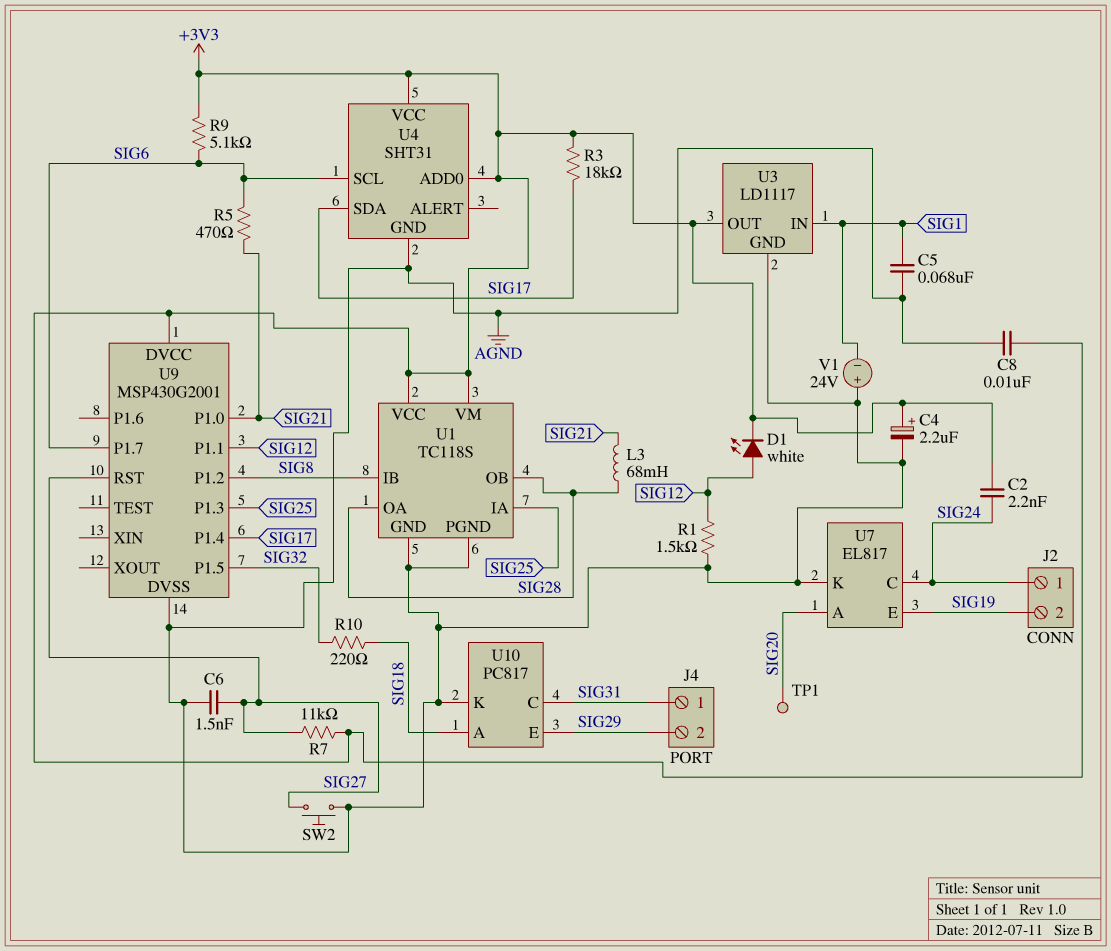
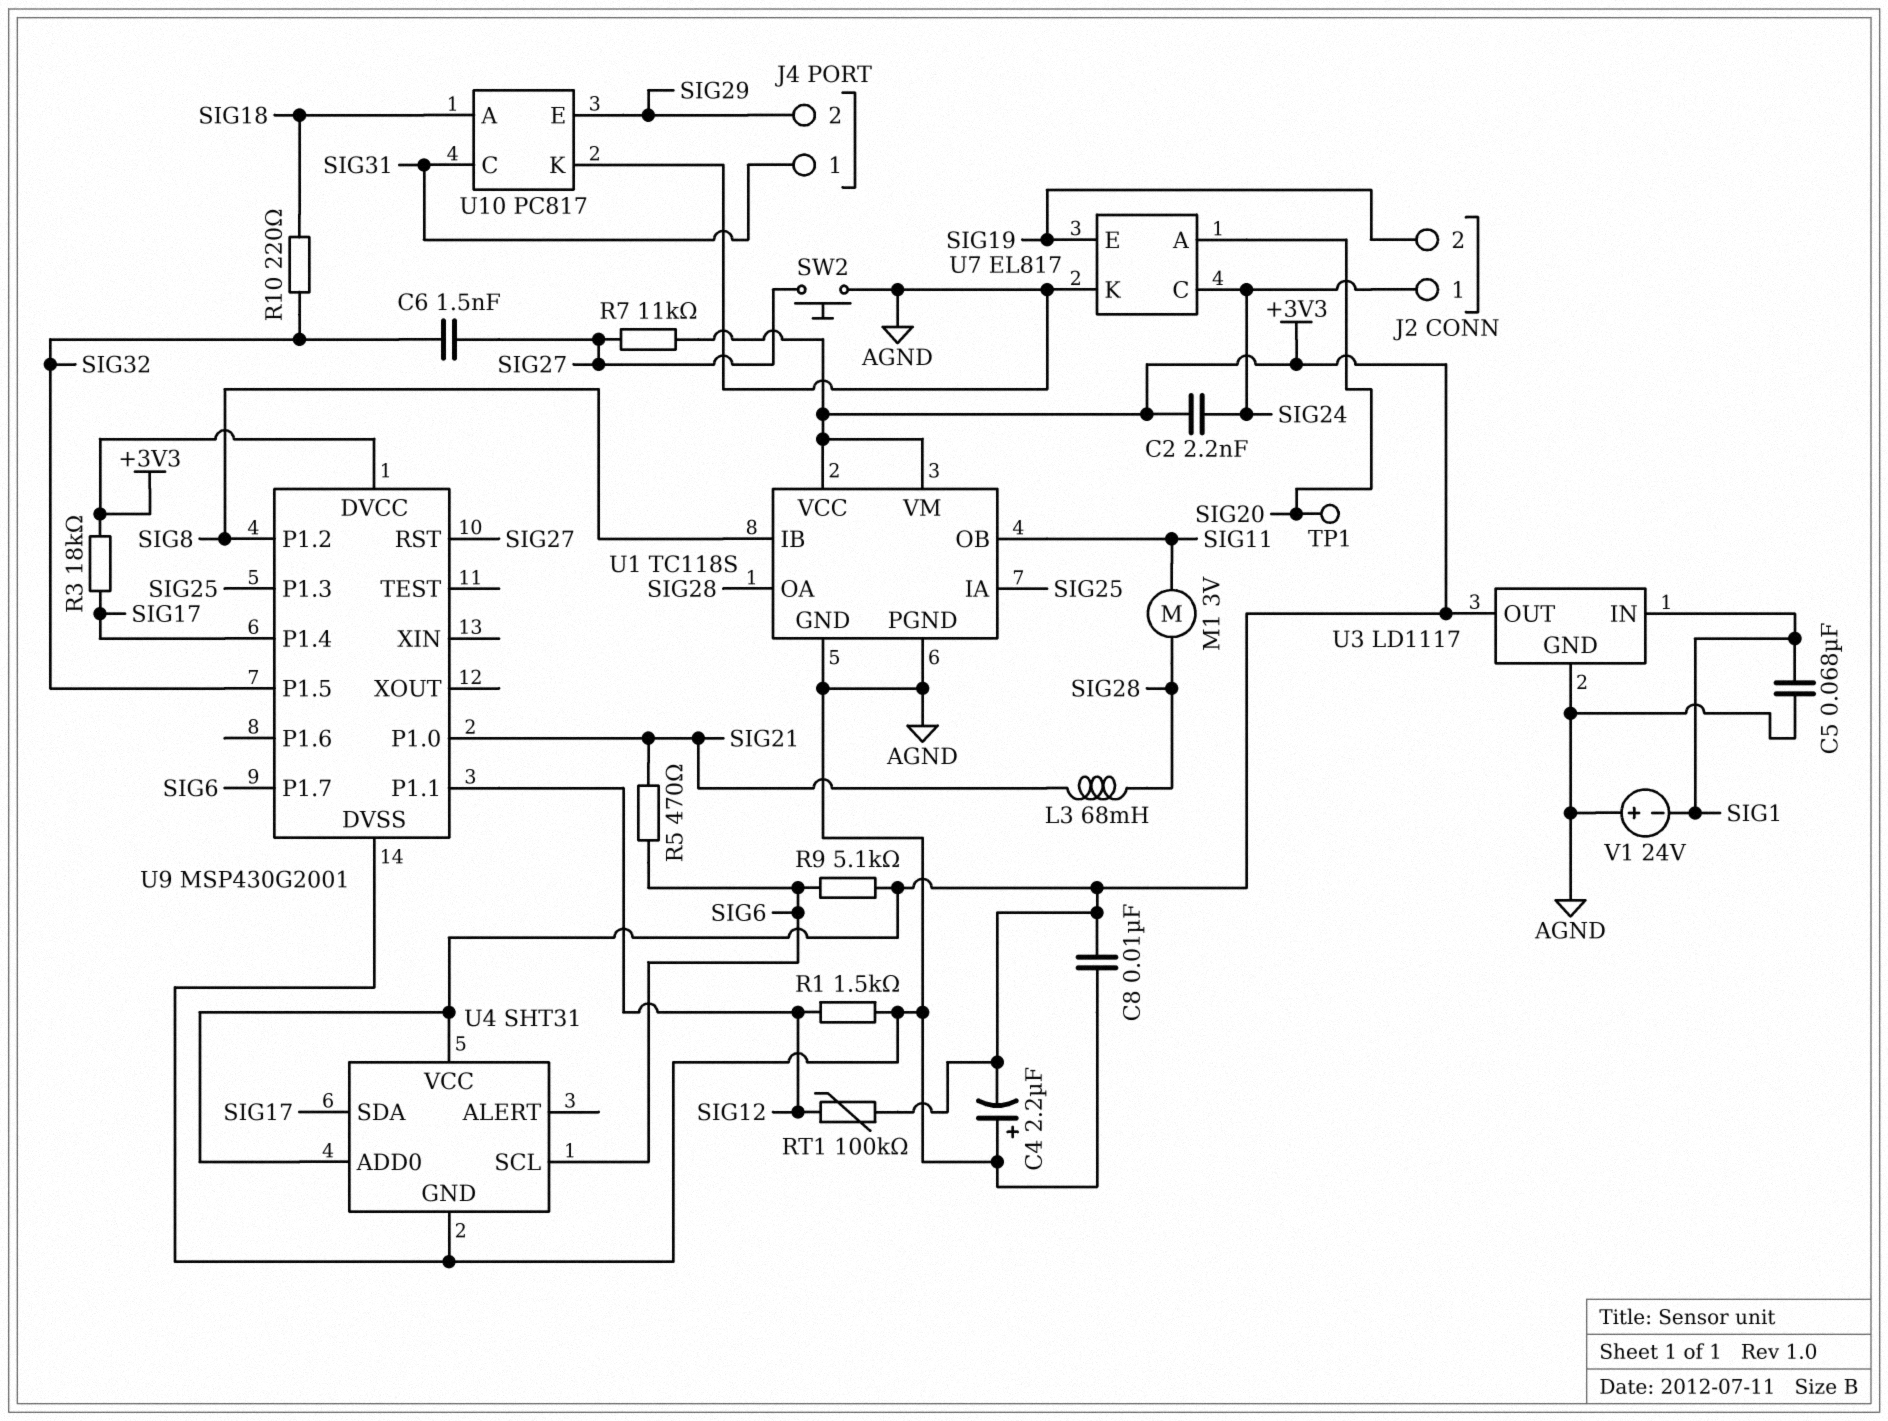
C4: 2.2uF (plus +3V3, minus AGND) -> 2.2uF (plus AGND, minus +3V3)
C6: 1.5nF (AGND, SIG27) -> 1.5nF (SIG27, SIG32)
D1: LED white (A SIG12, K +3V3) -> none
M1: none -> motor 3V (SIG11, SIG28)
RT1: none -> 100k (+3V3, SIG12)
U1 pin OB: SIG28 -> SIG11

